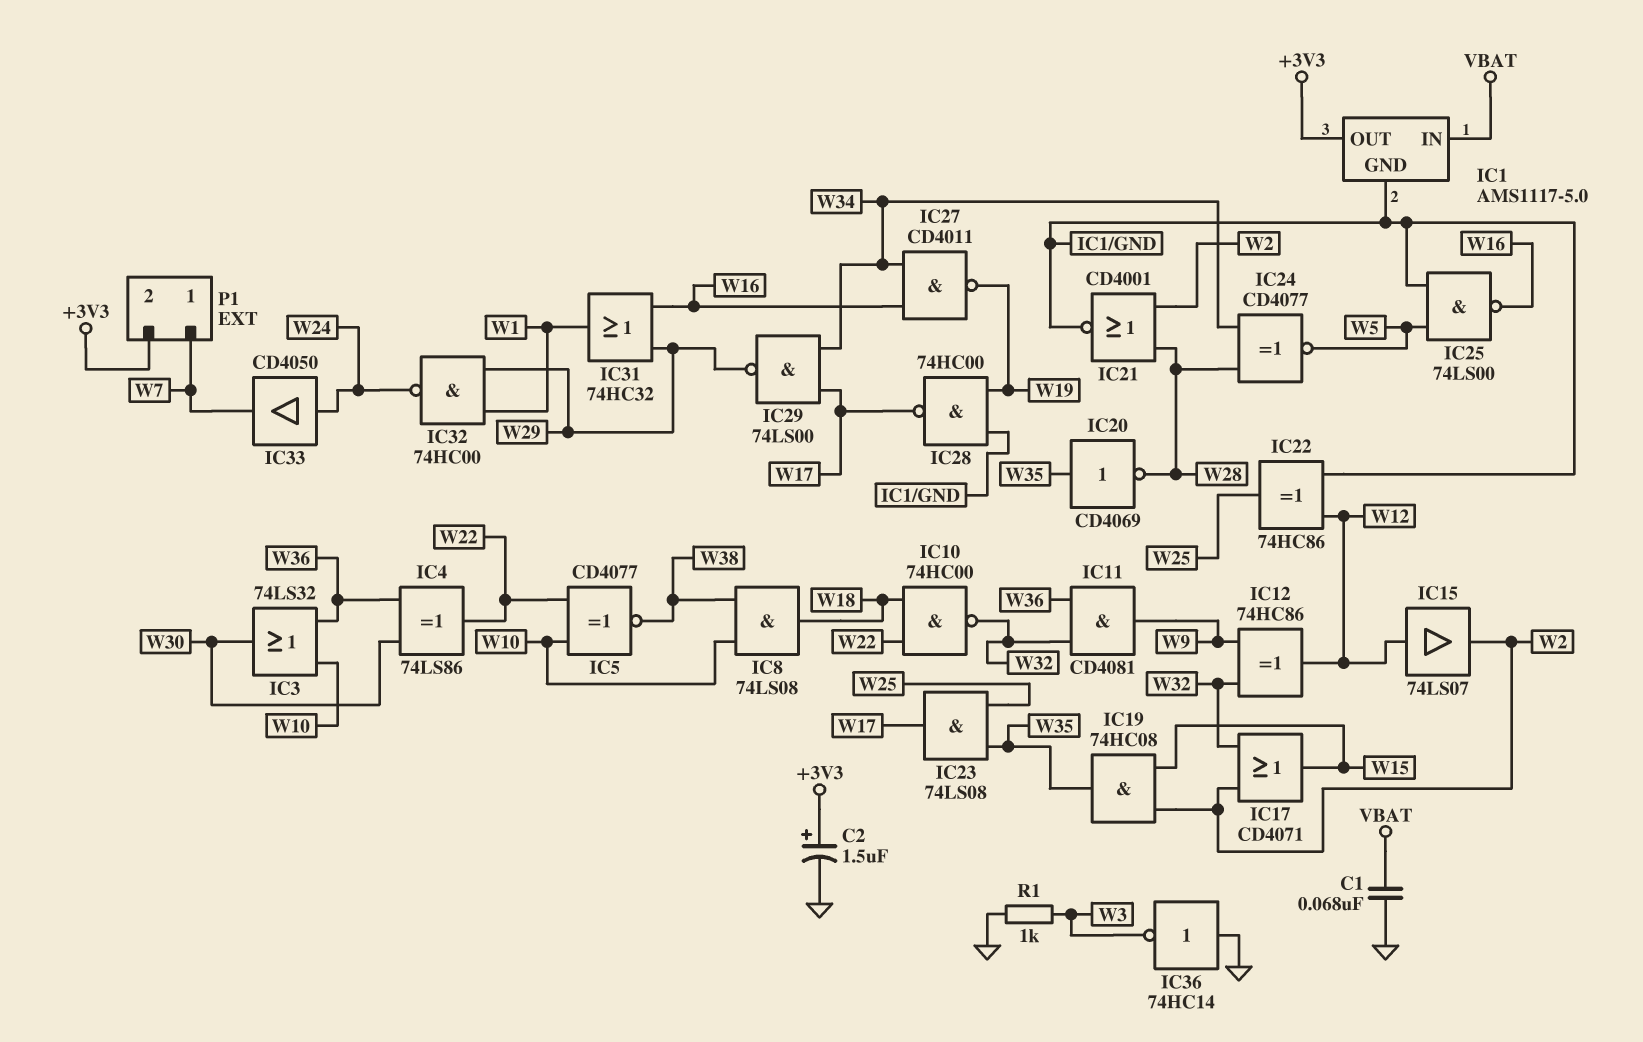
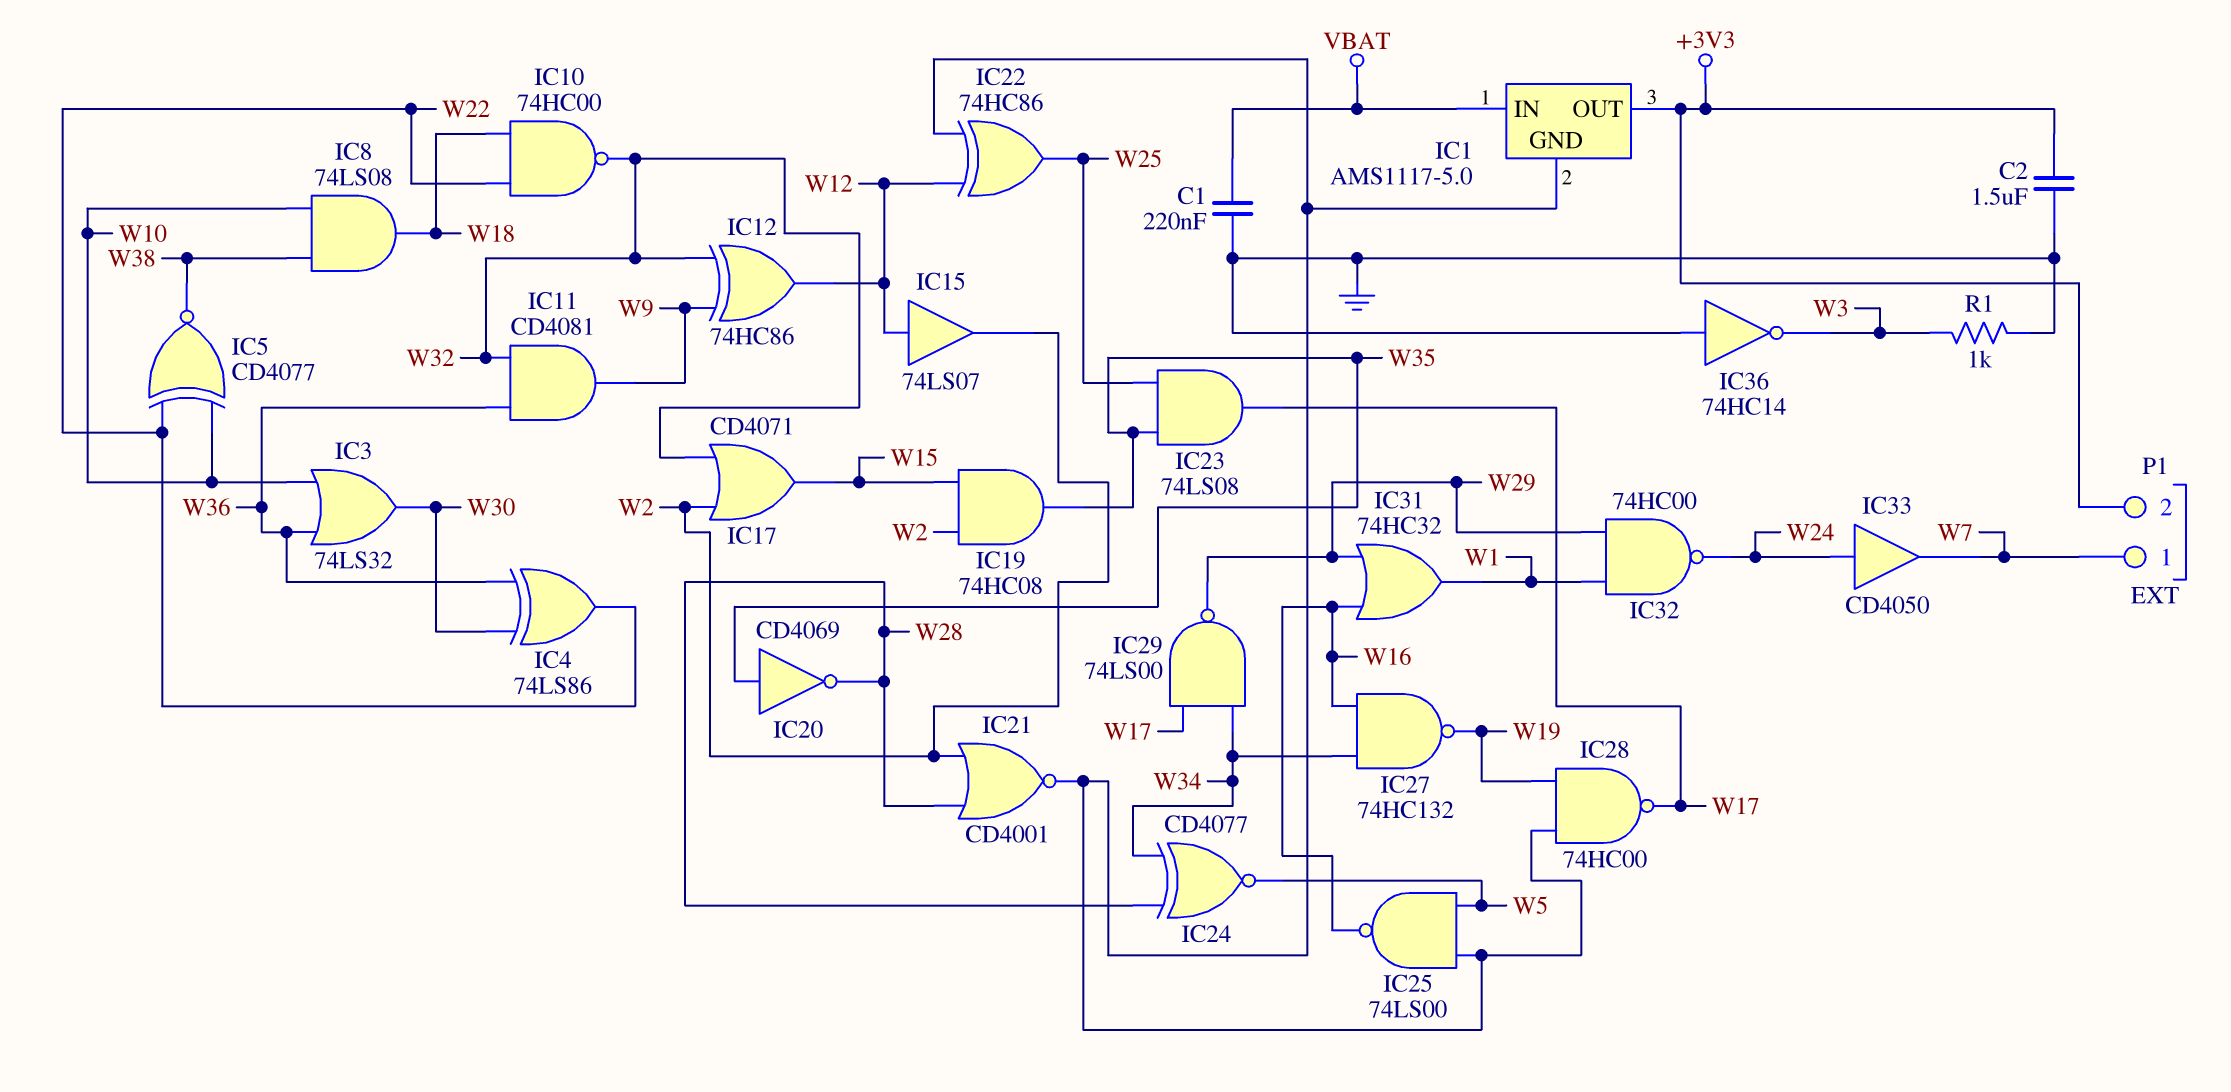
C1: 68nF (GND, VBAT) -> 220nF (GND, VBAT)
C2: 1.5uF (plus +3V3, minus GND) -> 1.5uF (+3V3, GND)
IC27: NAND CD4011 (in W16, in W34, out W19) -> NAND 74HC132 (in W16, in W34, out W19)

